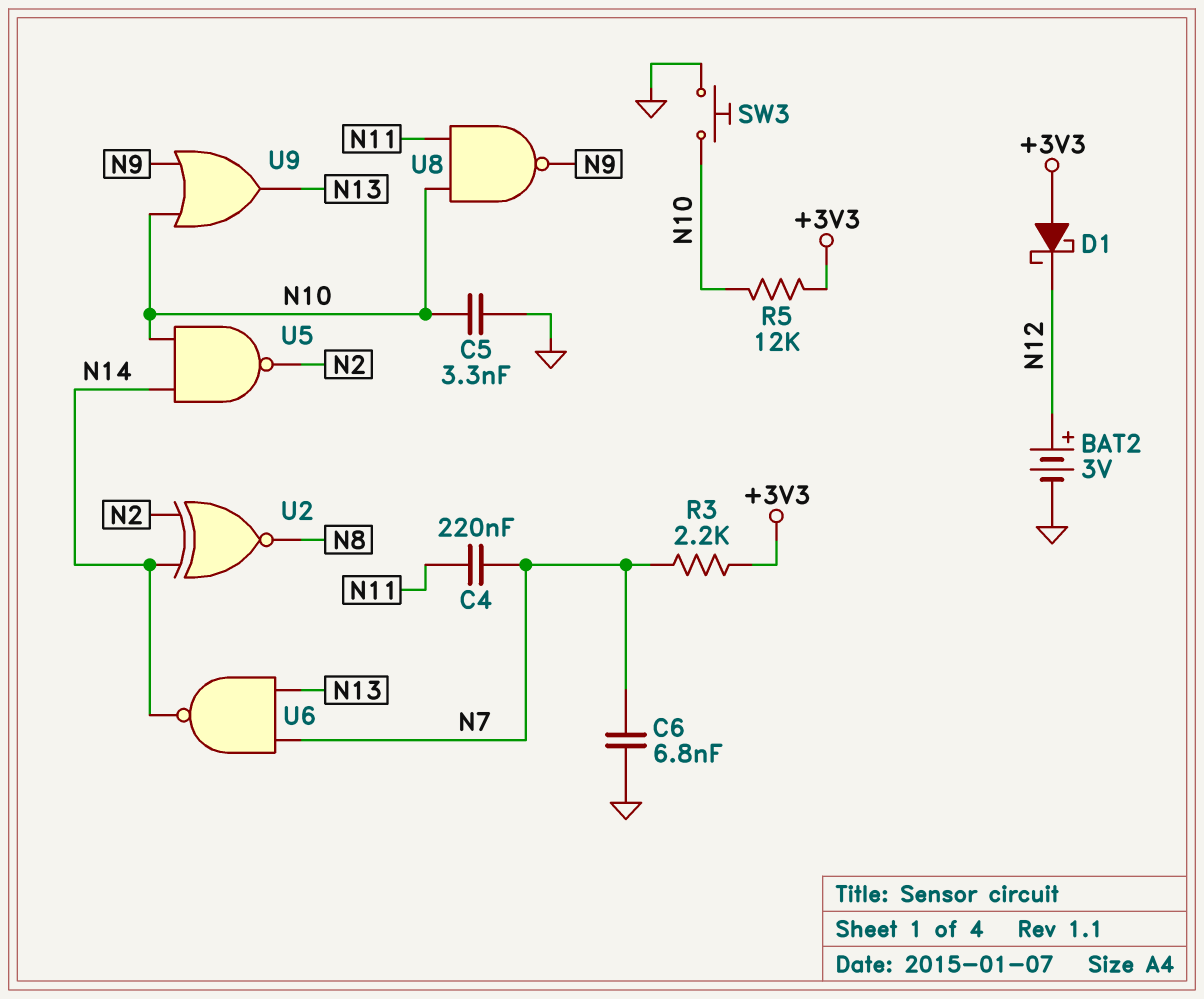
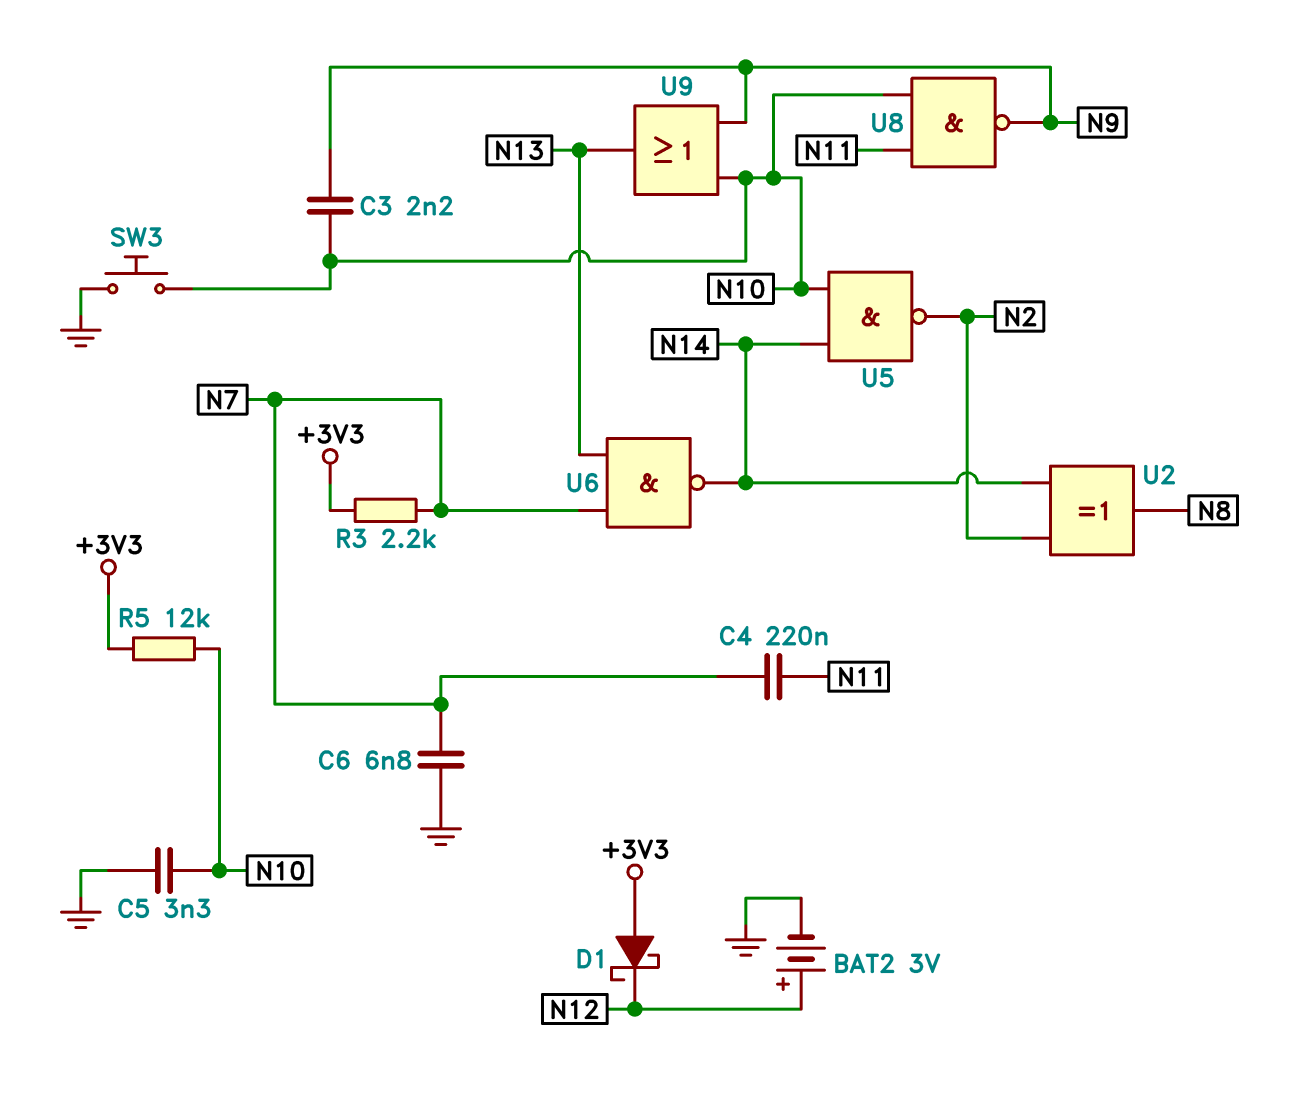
C3: none -> 2.2nF (N9, N10)
U2: XNOR (in N2, in N14, out N8) -> XOR (in N2, in N14, out N8)

